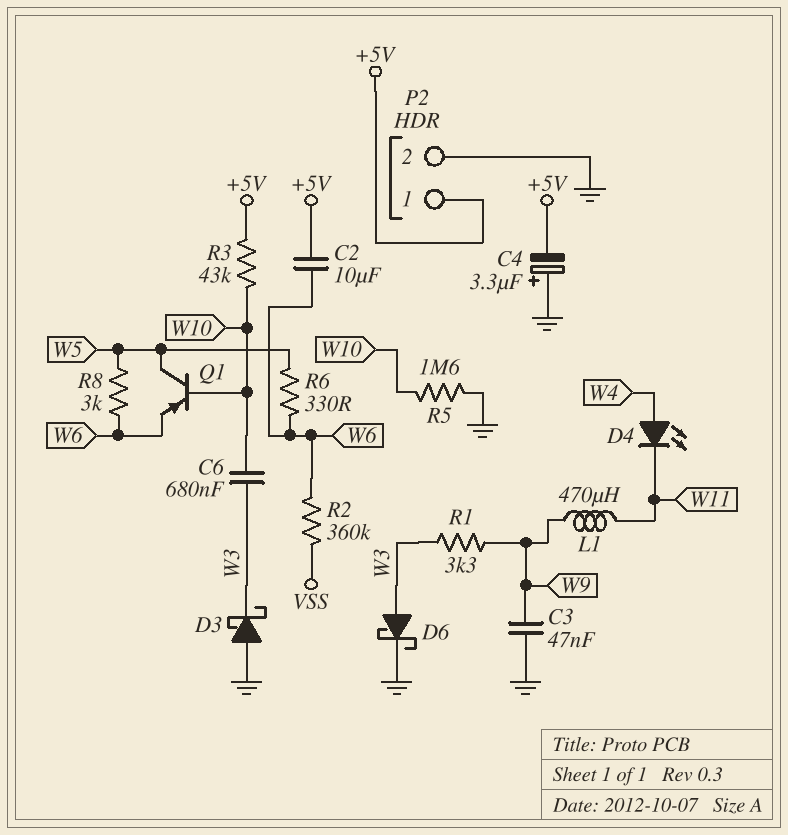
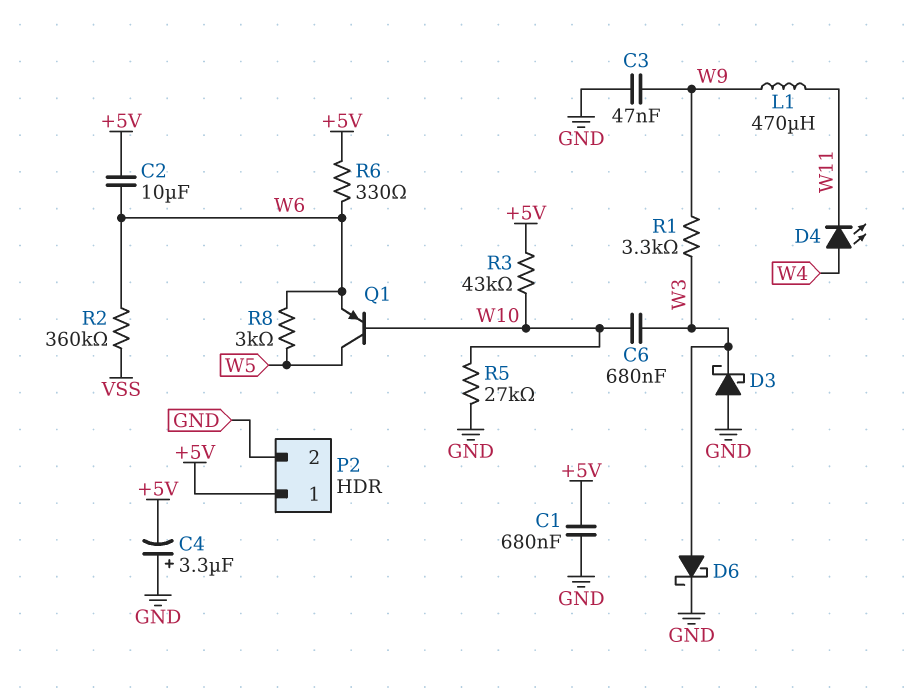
C1: none -> 680nF (+5V, GND)
R5: 1.6M (GND, W10) -> 27k (GND, W10)
R6: 330 (W5, W6) -> 330 (+5V, W6)

